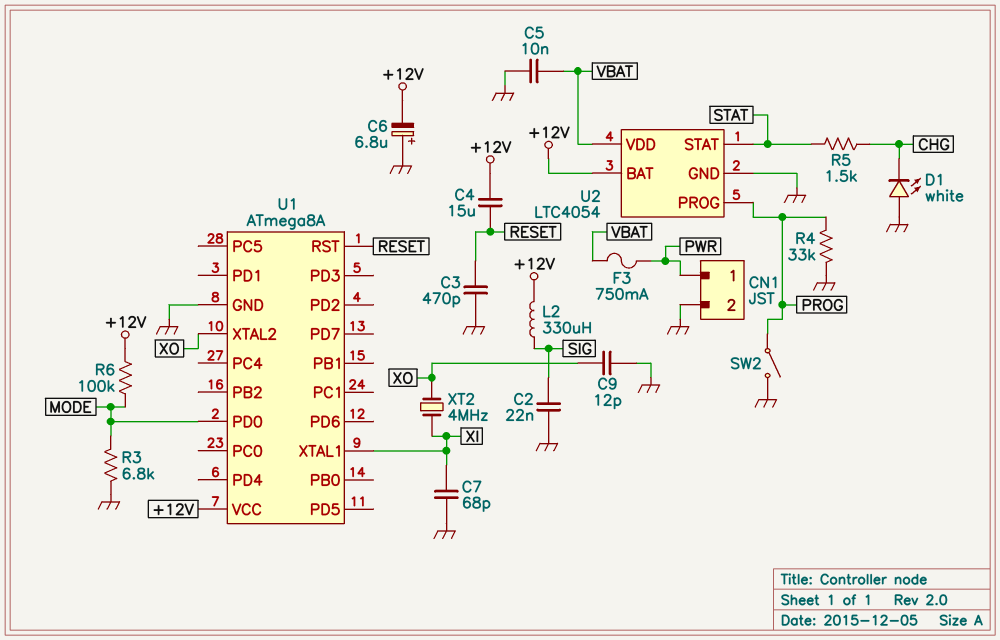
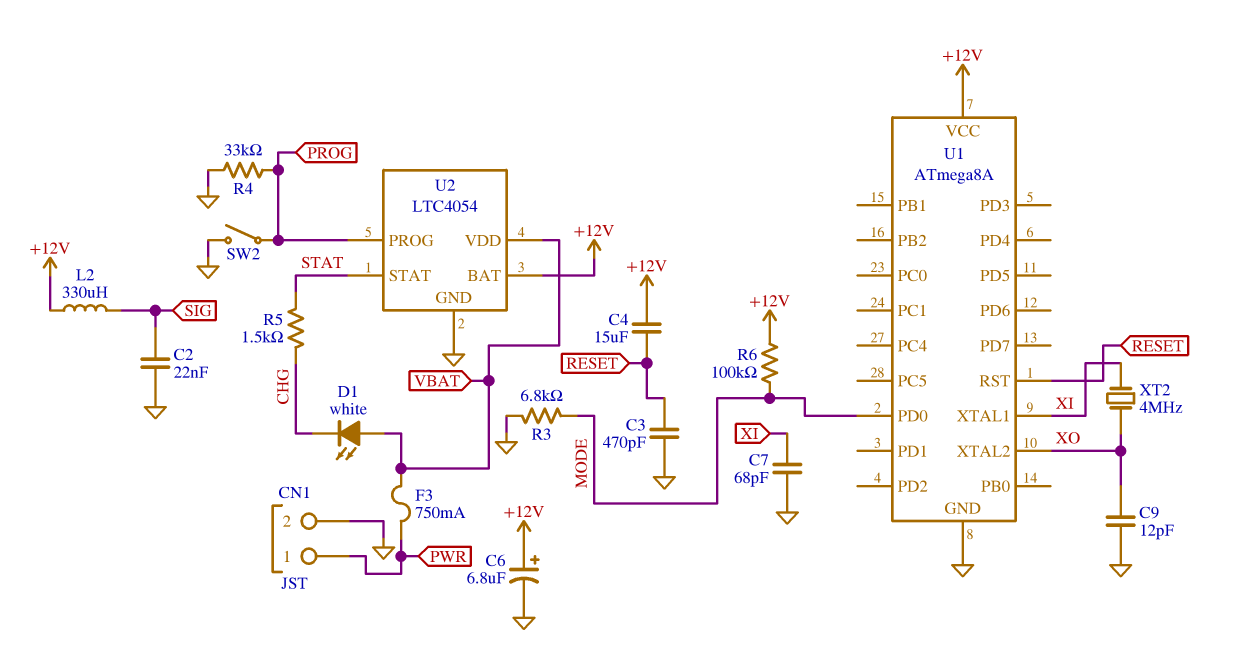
C5: 10nF (GND, VBAT) -> none
C6: 6.8uF (plus GND, minus +12V) -> 6.8uF (plus +12V, minus GND)
D1: LED white (A GND, K CHG) -> LED white (A VBAT, K CHG)

